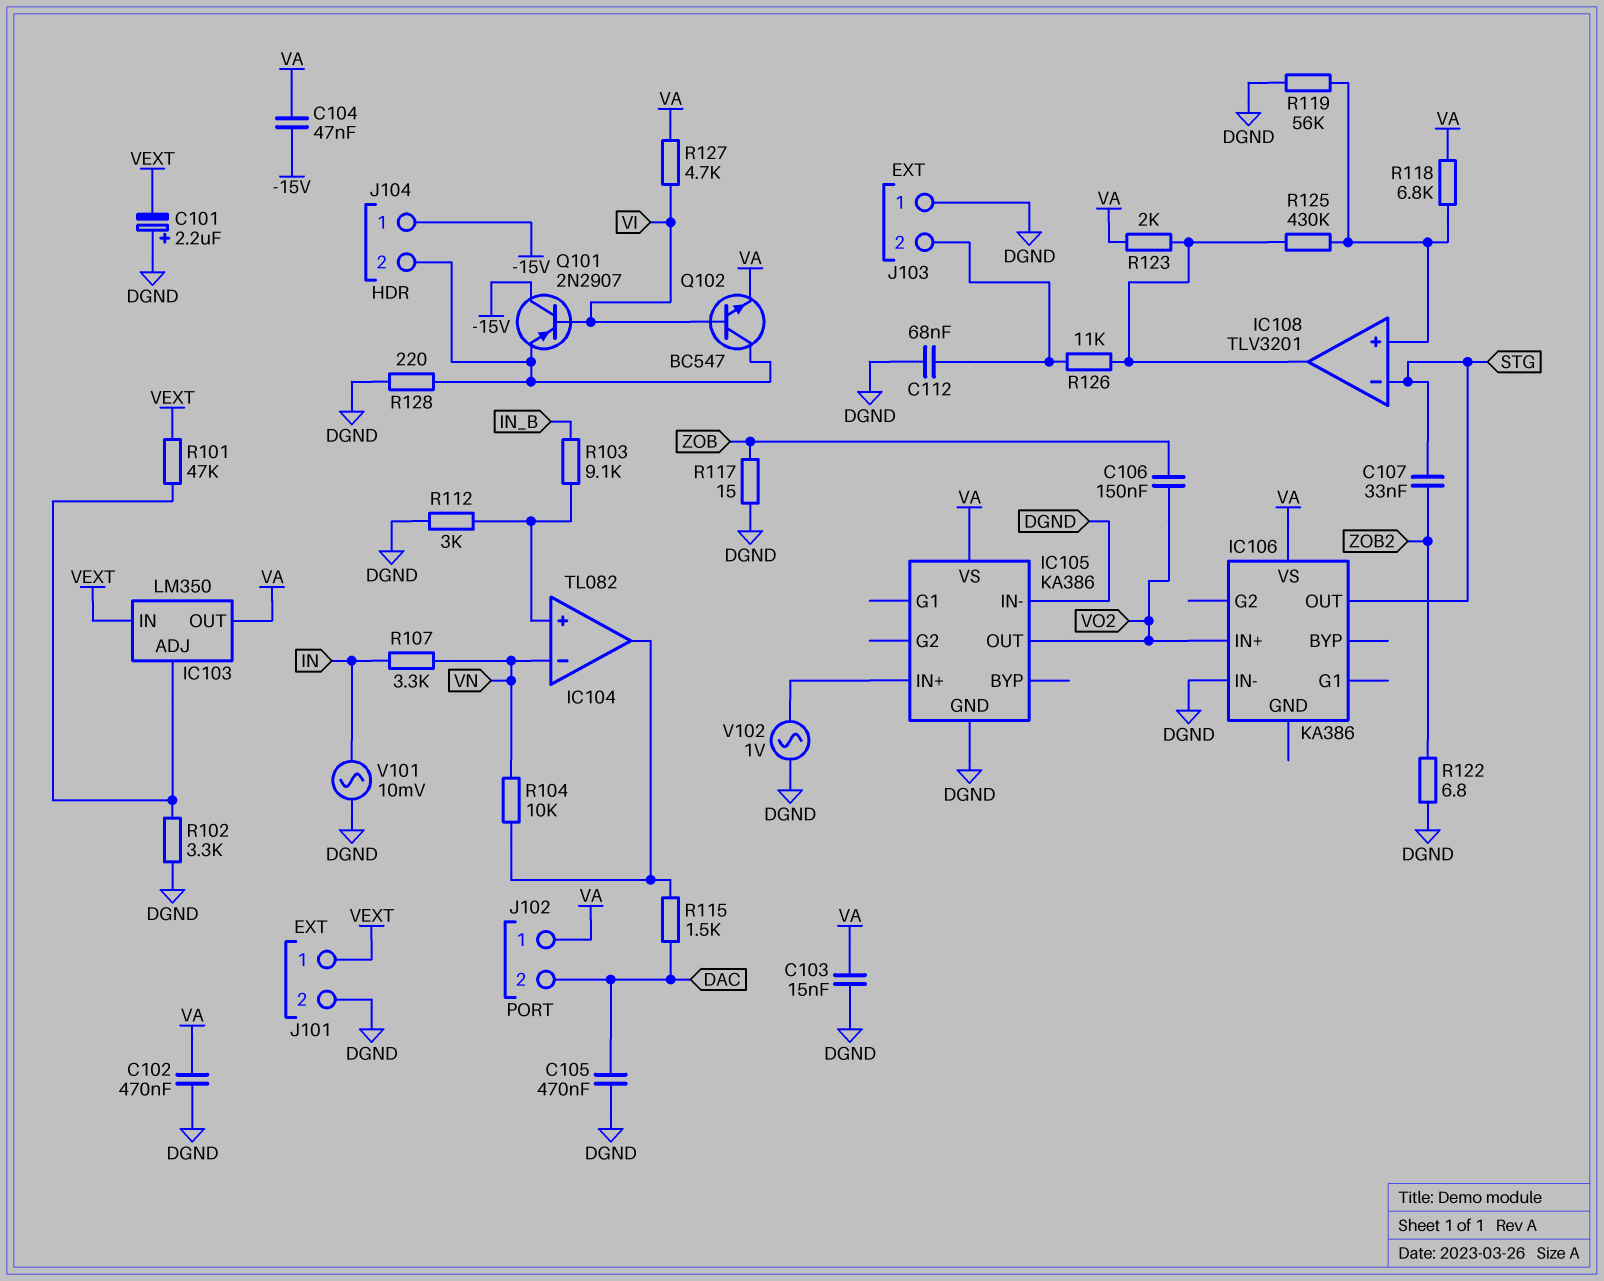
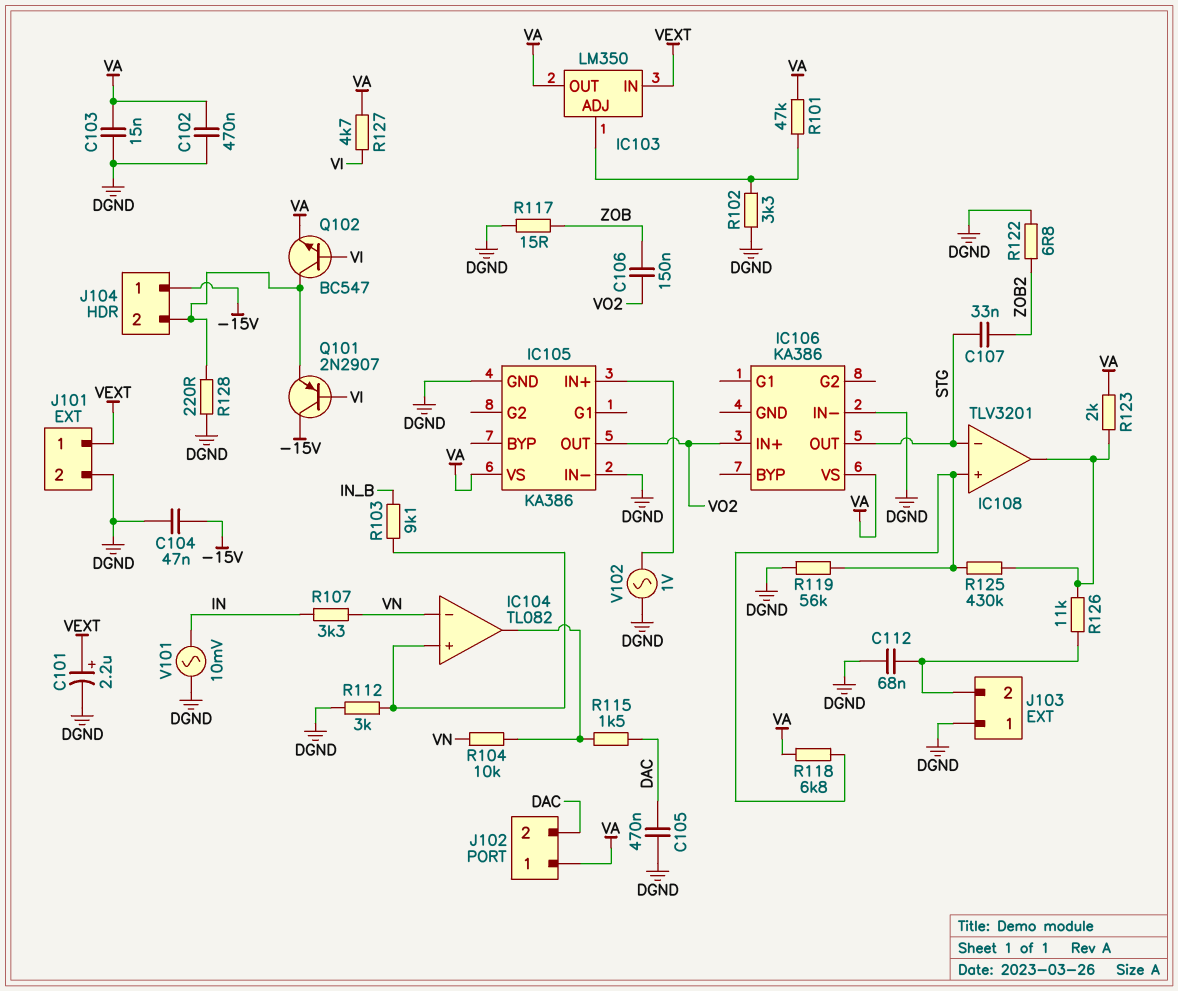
C101: 2.2uF (plus DGND, minus VEXT) -> 2.2uF (plus VEXT, minus DGND)
C104: 47nF (-15V, VA) -> 47nF (-15V, DGND)
R101: 47k (IC103/ADJ, VEXT) -> 47k (IC103/ADJ, VA)

